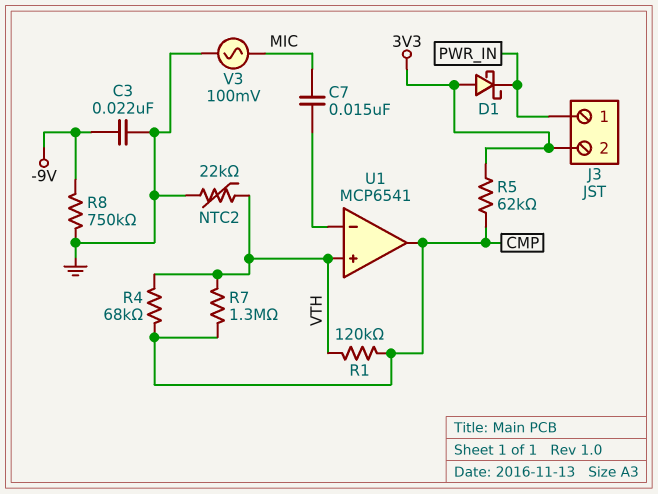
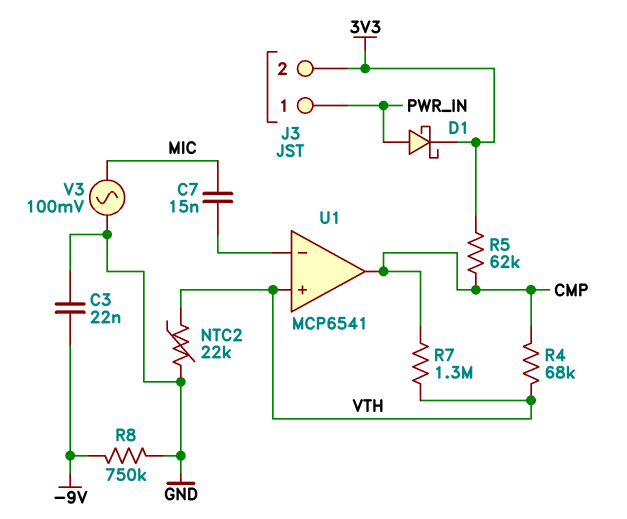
D1: schottky (A 3V3, K PWR_IN) -> schottky (A PWR_IN, K 3V3)
R1: 120k (CMP, VTH) -> none

